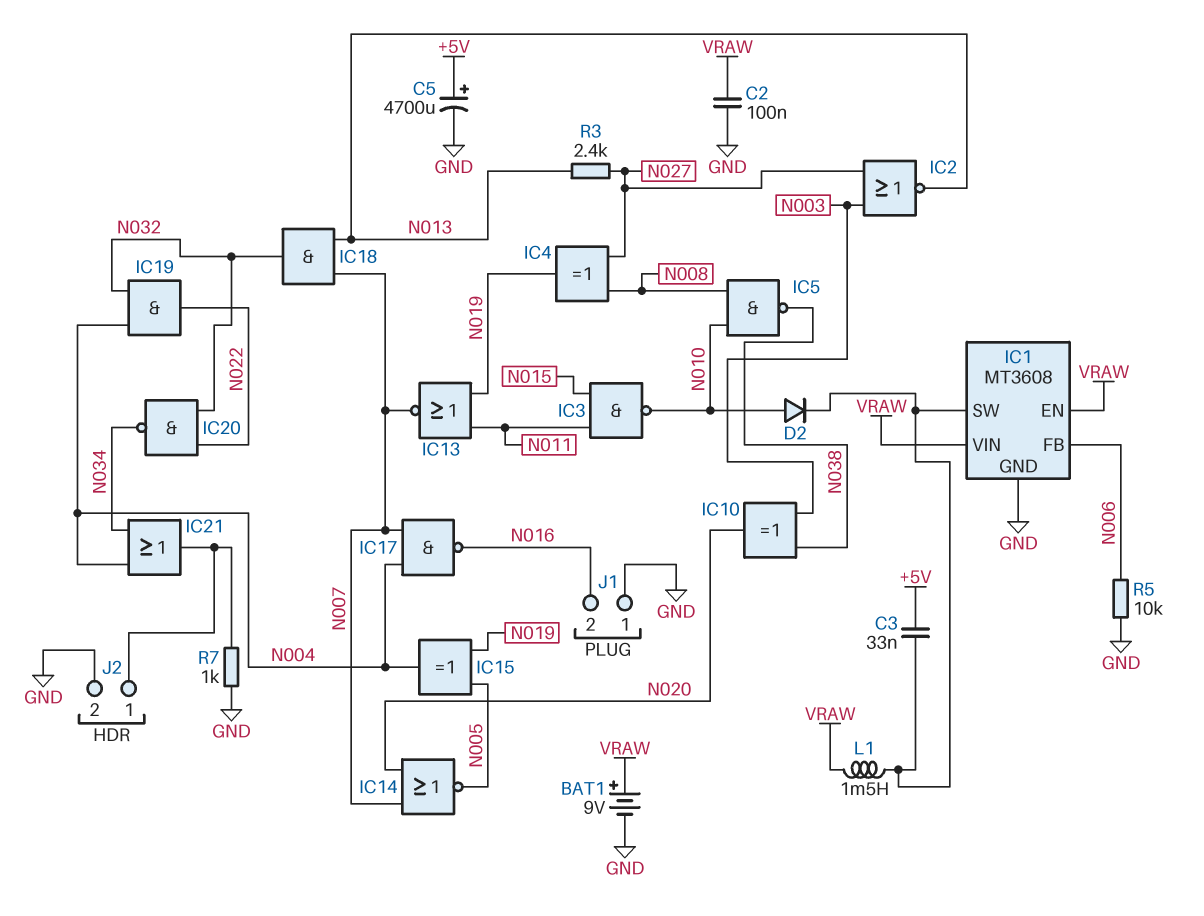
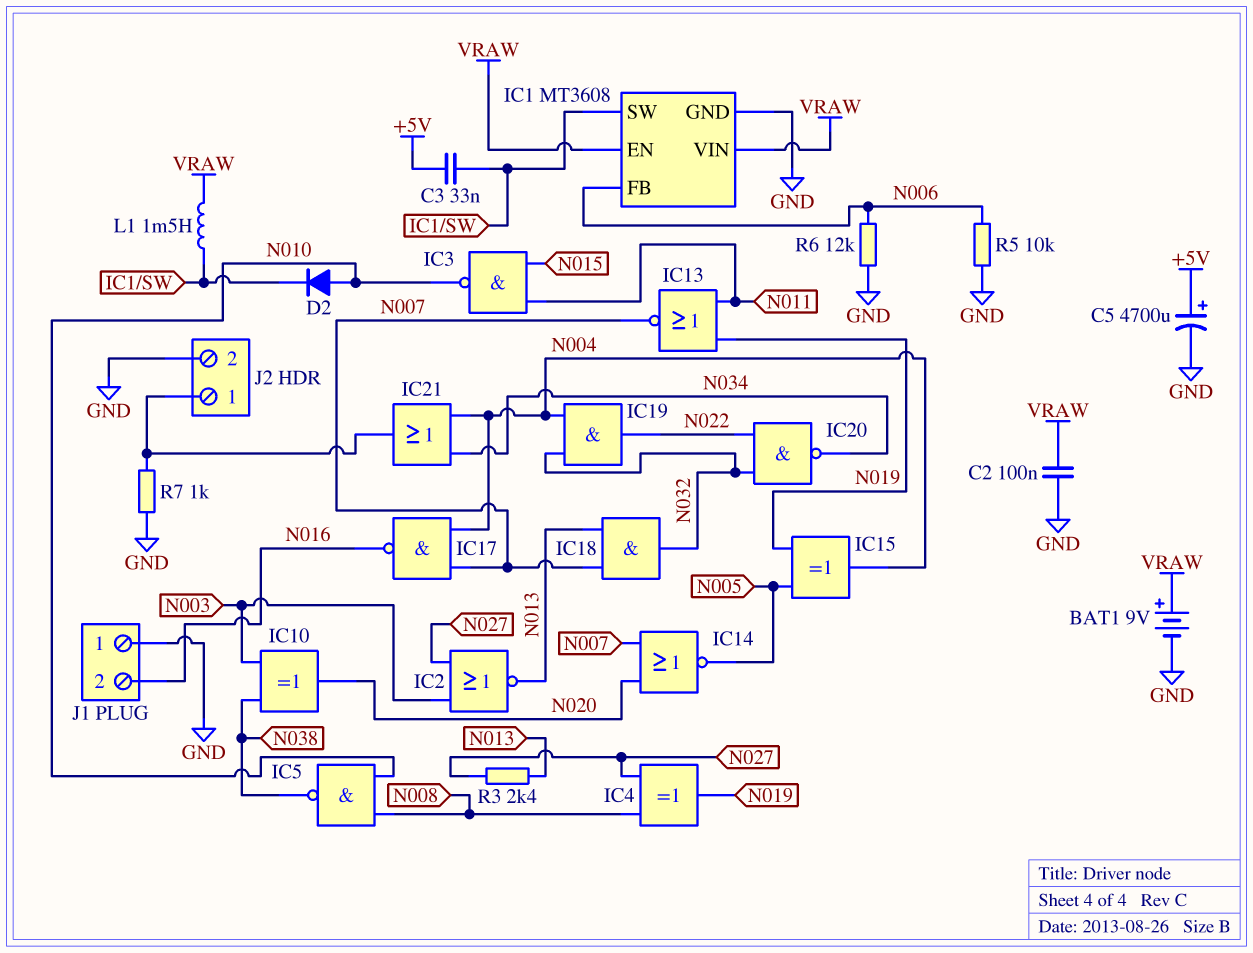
R6: none -> 12k (GND, N006)

